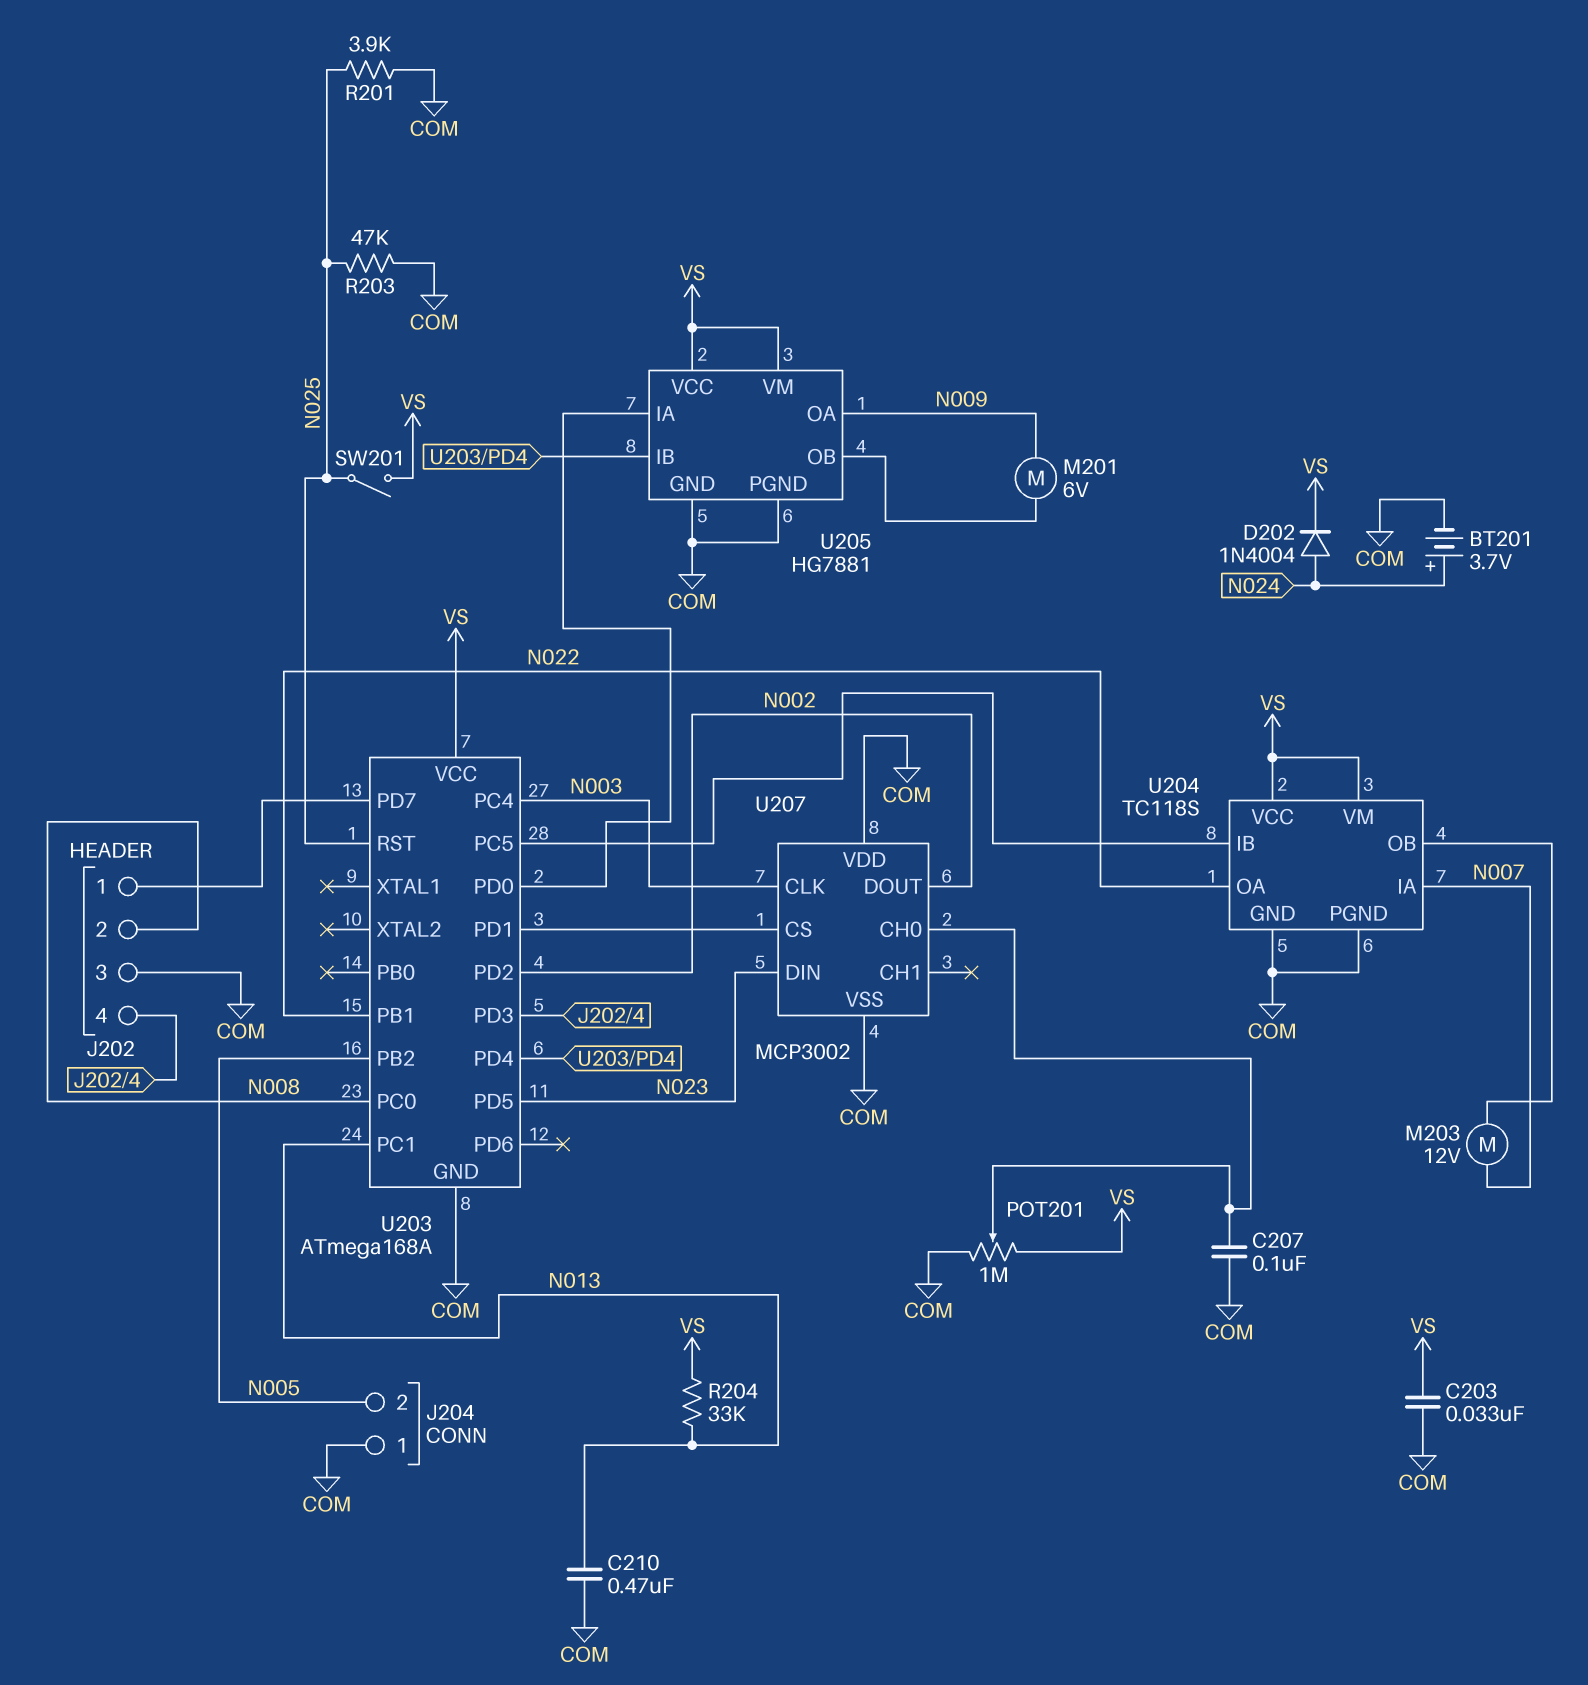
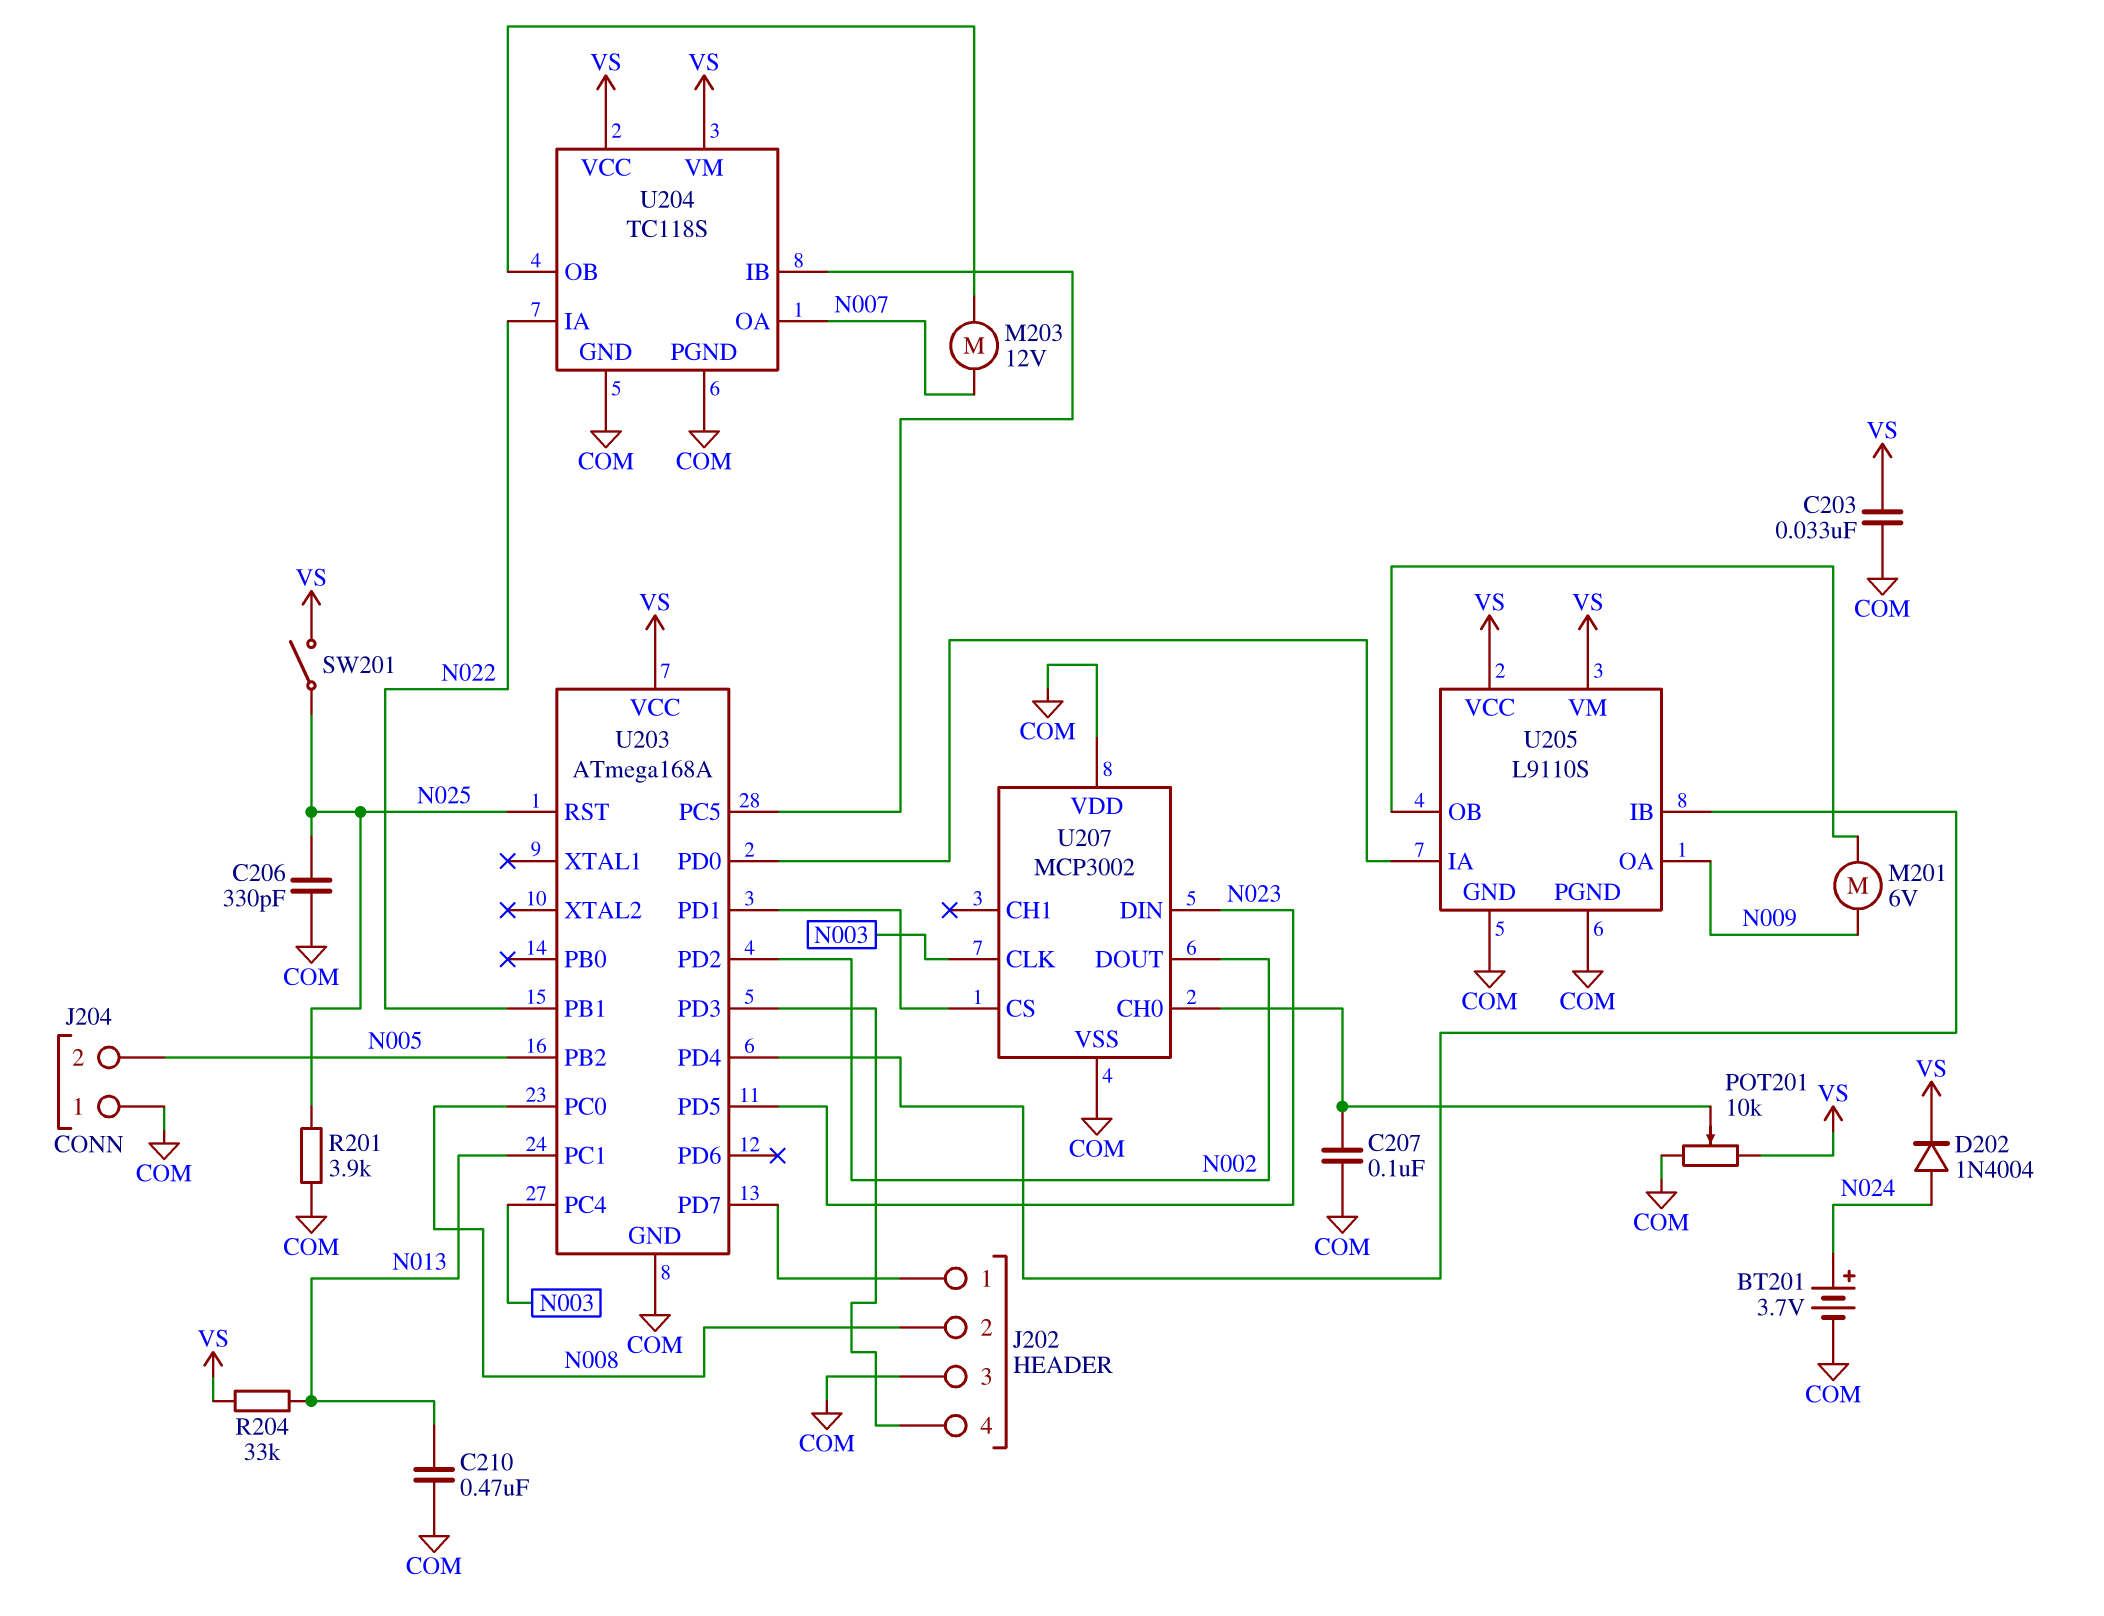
C206: none -> 330pF (COM, N025)
POT201: 1M (COM, VS, wiper U207/CH0) -> 10k (COM, VS, wiper U207/CH0)
R203: 47k (COM, N025) -> none
U204 pin IA: N007 -> N022
U204 pin OA: N022 -> N007
U205: HG7881 -> L9110S

